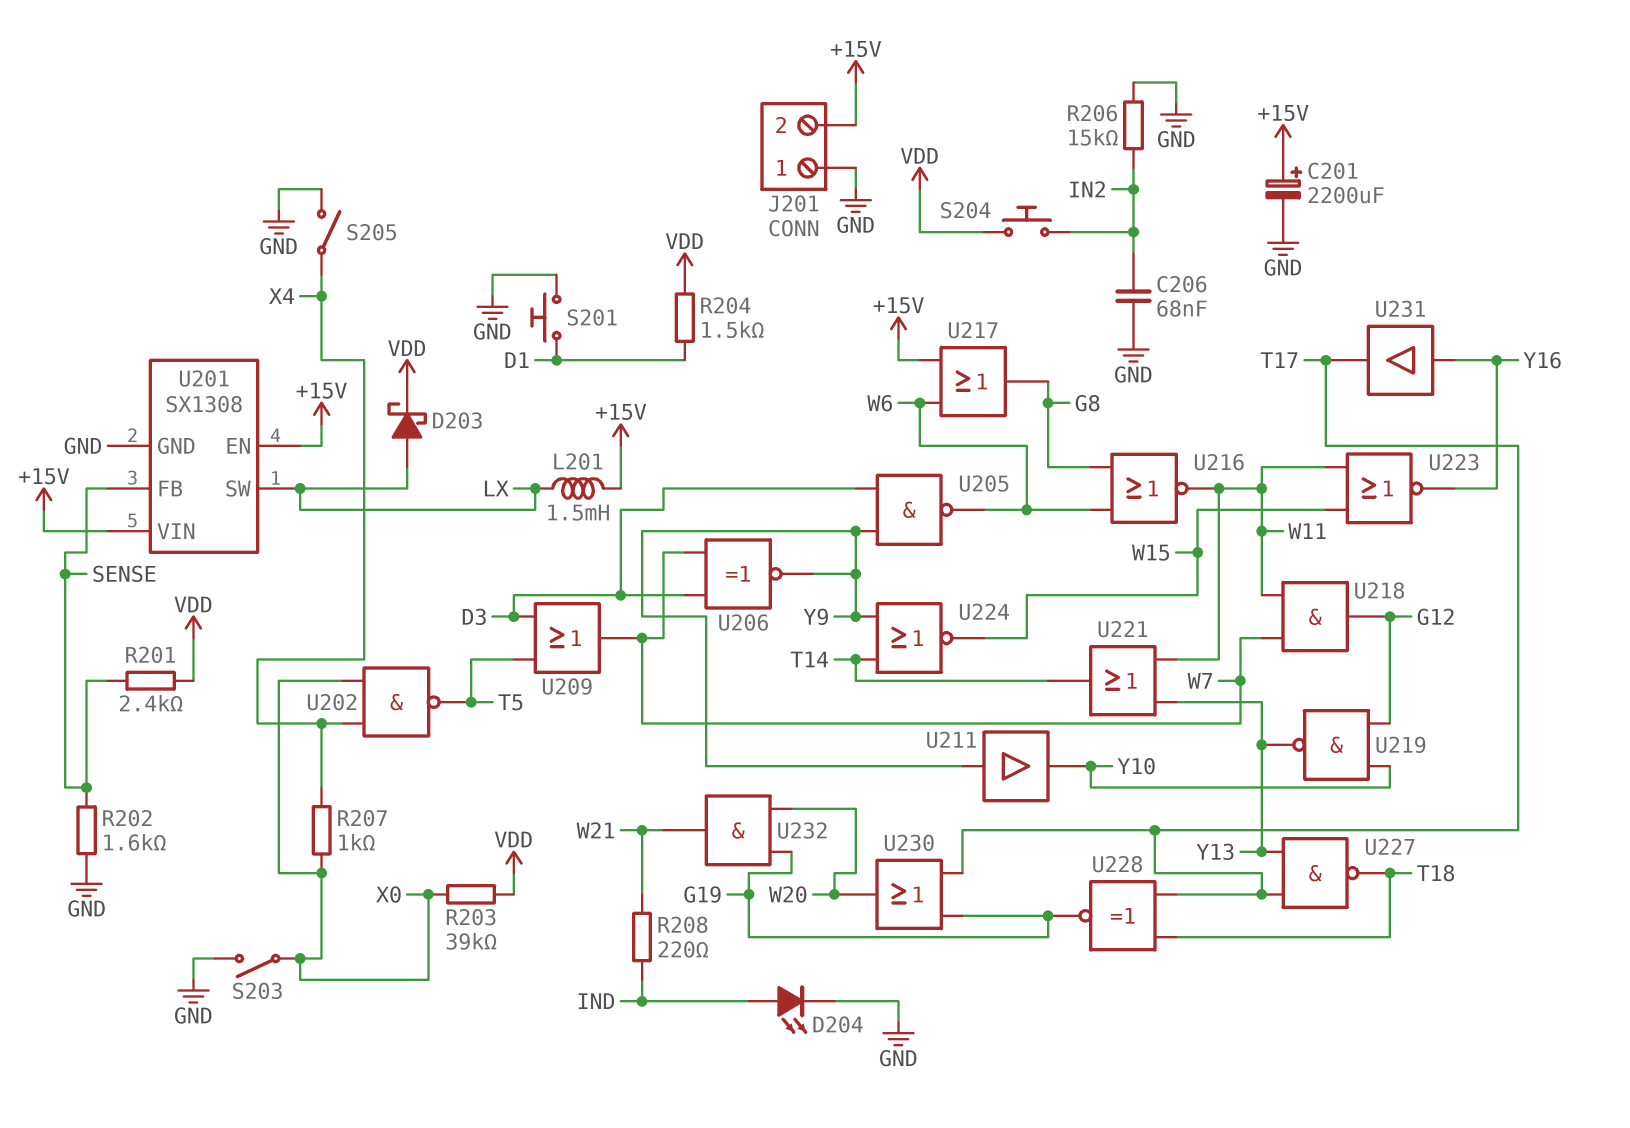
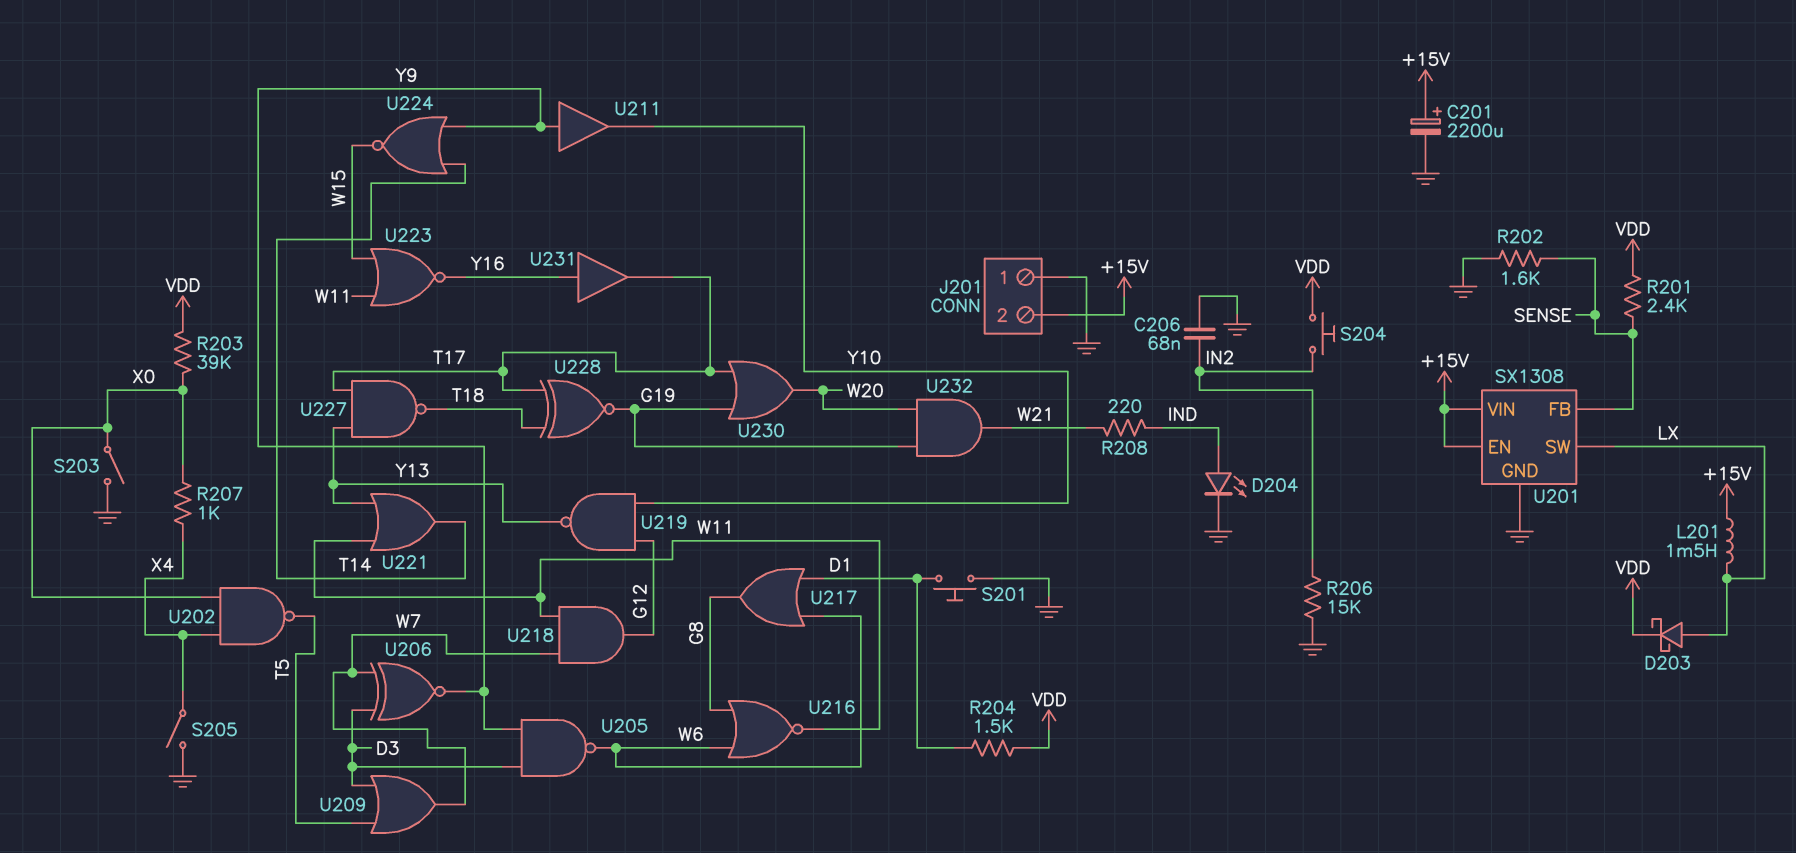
U217: OR (in +15V, in W6, out G8) -> OR (in D1, in W6, out G8)

